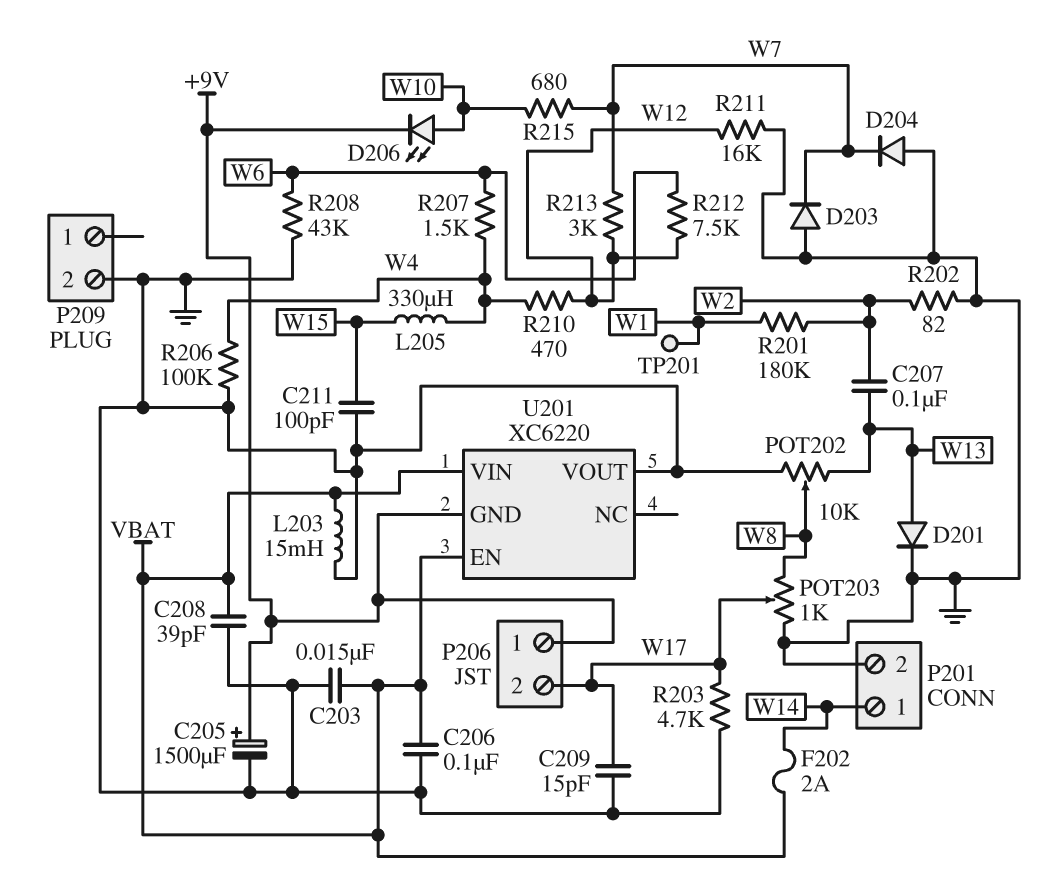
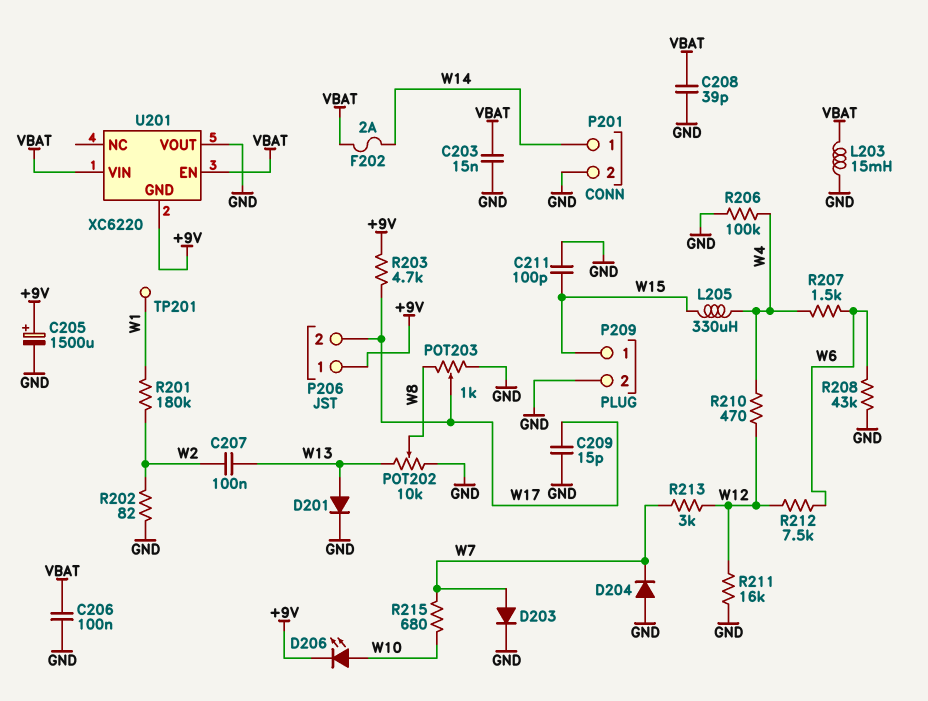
D203: diode (A GND, K W7) -> diode (A W7, K GND)
P209 pin 1: none -> W15
R203: 4.7k (GND, W17) -> 4.7k (+9V, W17)

